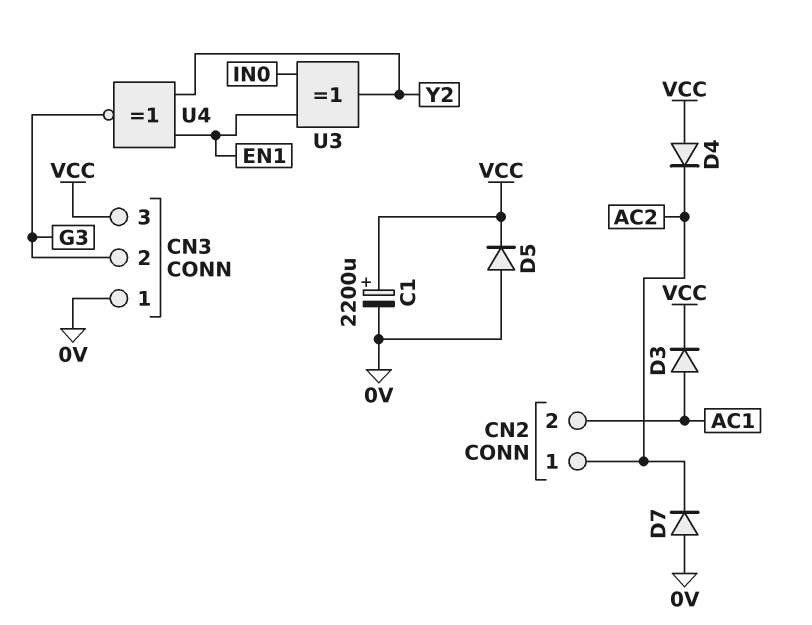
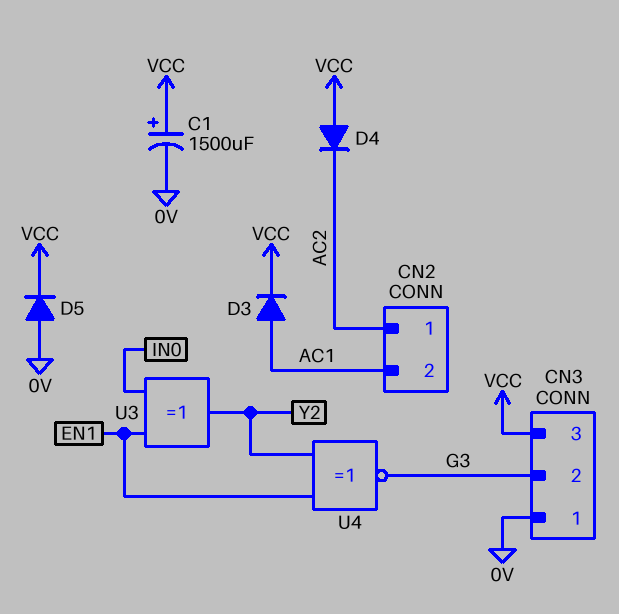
C1: 2200uF (plus VCC, minus 0V) -> 1500uF (plus VCC, minus 0V)
D7: diode (A 0V, K AC2) -> none

